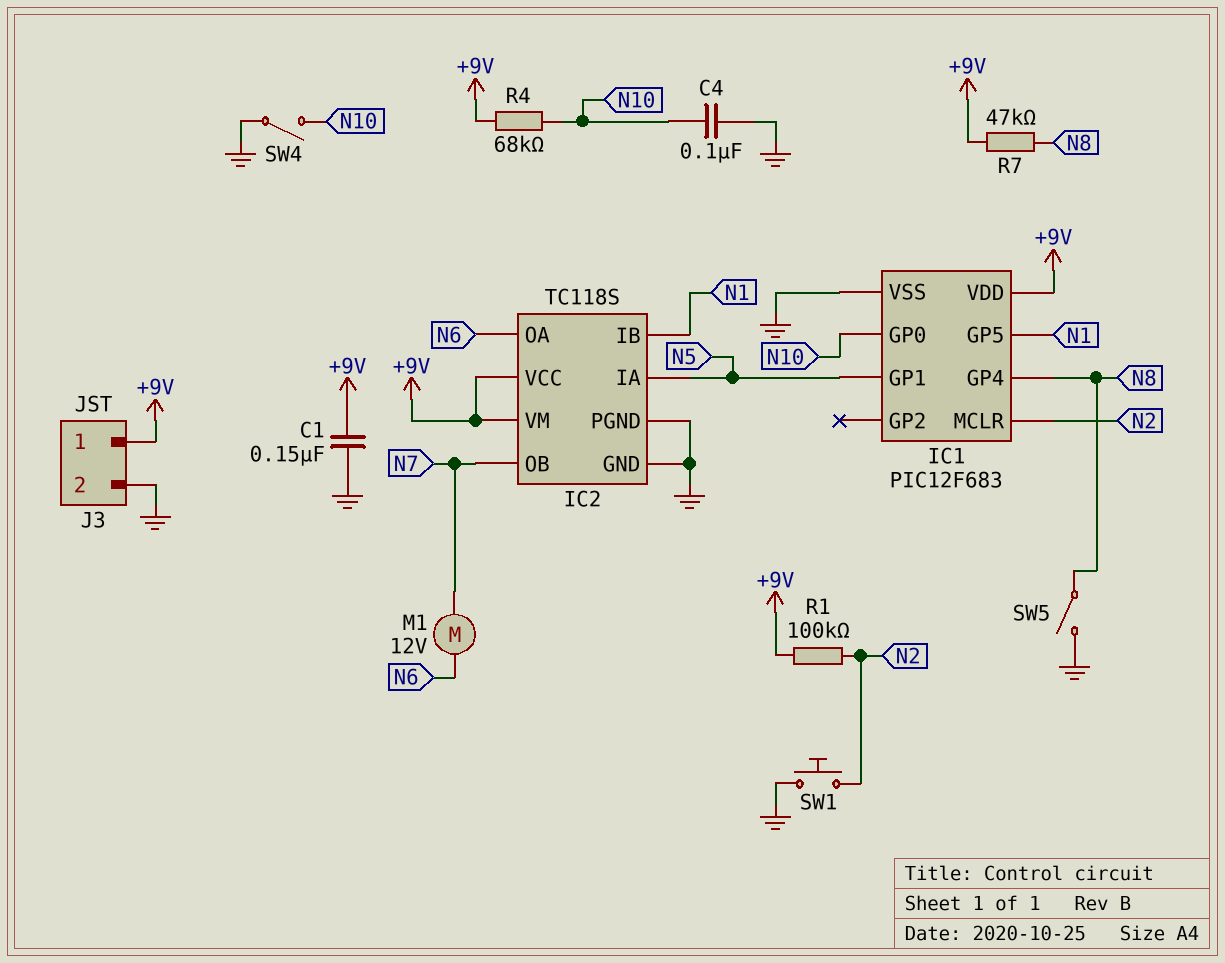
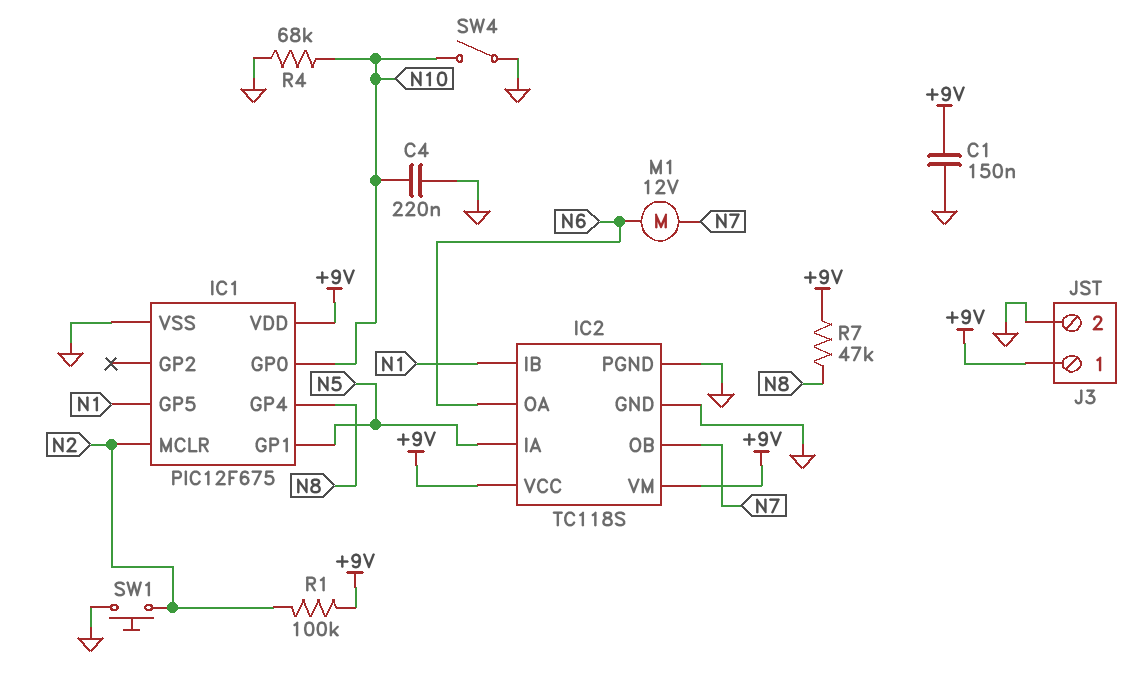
C4: 100nF (GND, N10) -> 220nF (GND, N10)
IC1: PIC12F683 -> PIC12F675
R4: 68k (+9V, N10) -> 68k (GND, N10)
SW5: switch (GND, N8) -> none

